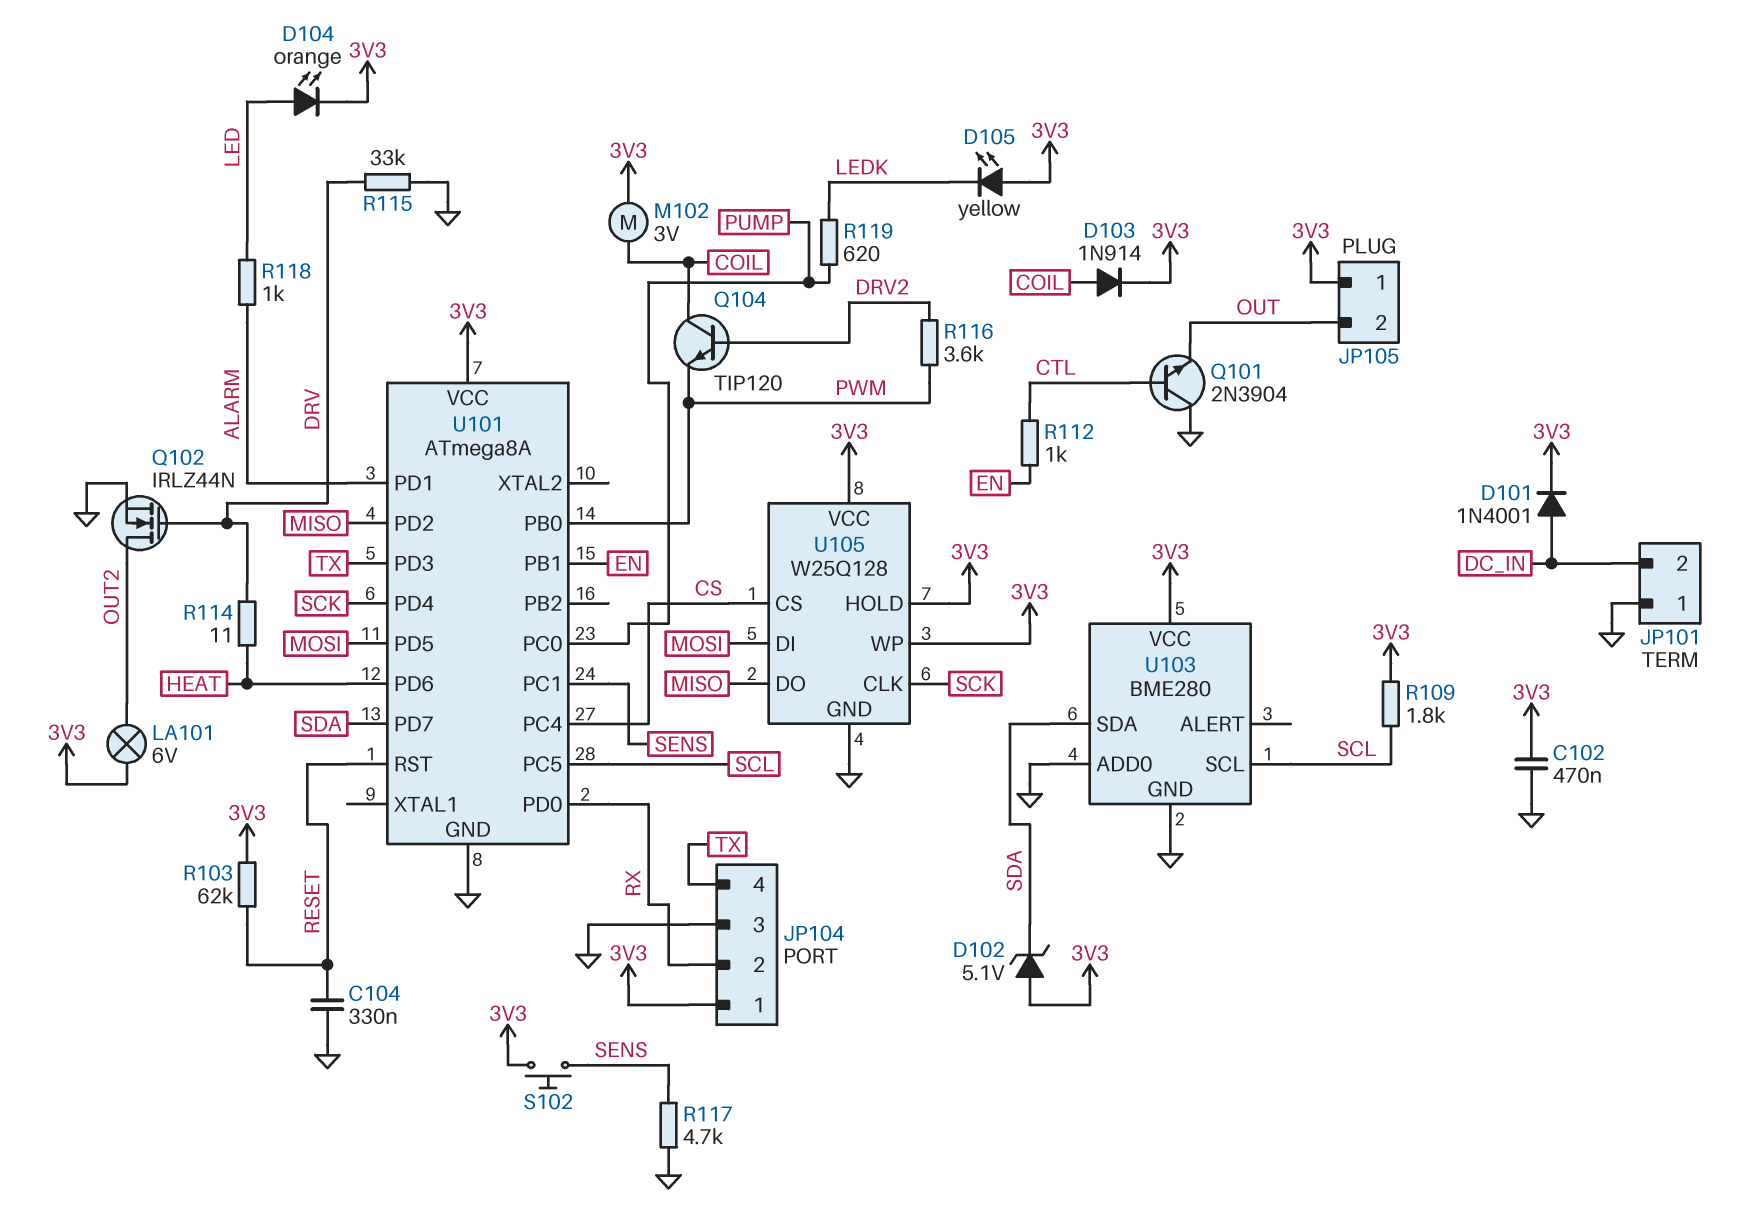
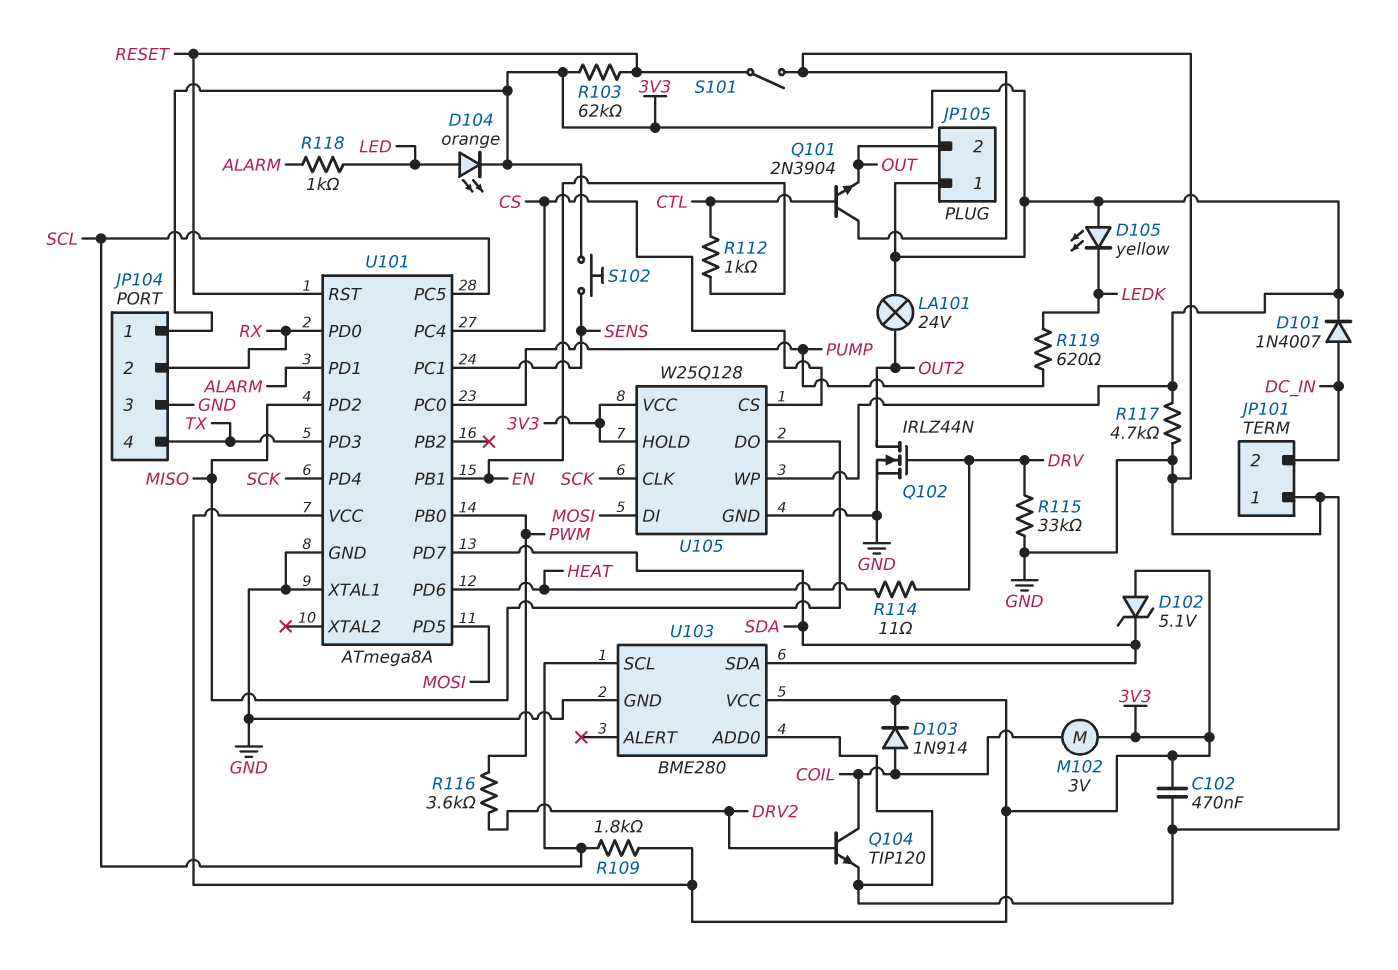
C104: 330nF (GND, RESET) -> none
D101: diode 1N4001 (A DC_IN, K 3V3) -> diode 1N4007 (A DC_IN, K 3V3)
LA101: lamp 6V (3V3, OUT2) -> lamp 24V (3V3, OUT2)
Q104: NPN TIP120 (B DRV2, C COIL, E PWM) -> NPN TIP120 (B DRV2, C COIL, E GND)
R117: 4.7k (GND, SENS) -> 4.7k (3V3, GND)
S101: none -> switch (GND, RESET)
U101 pin XTAL1: none -> GND

